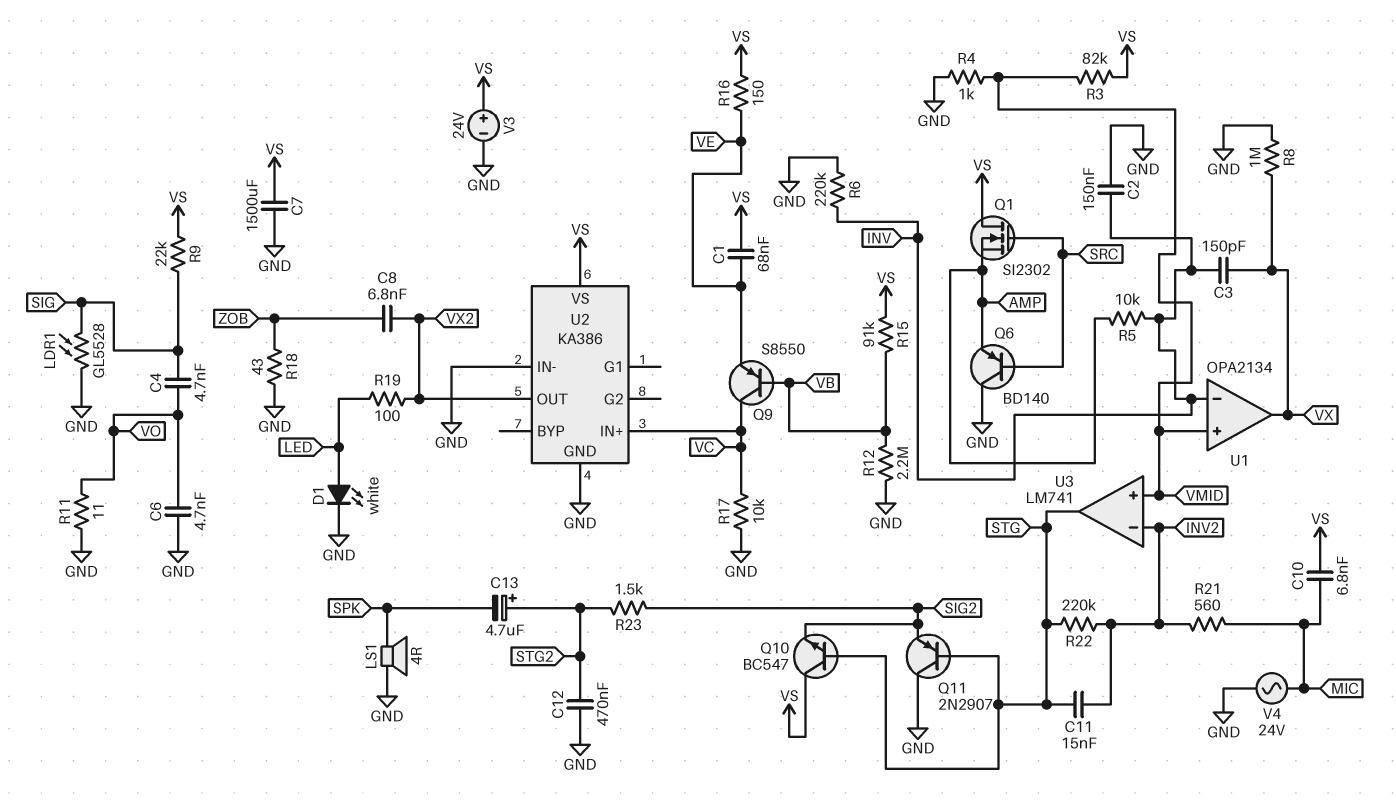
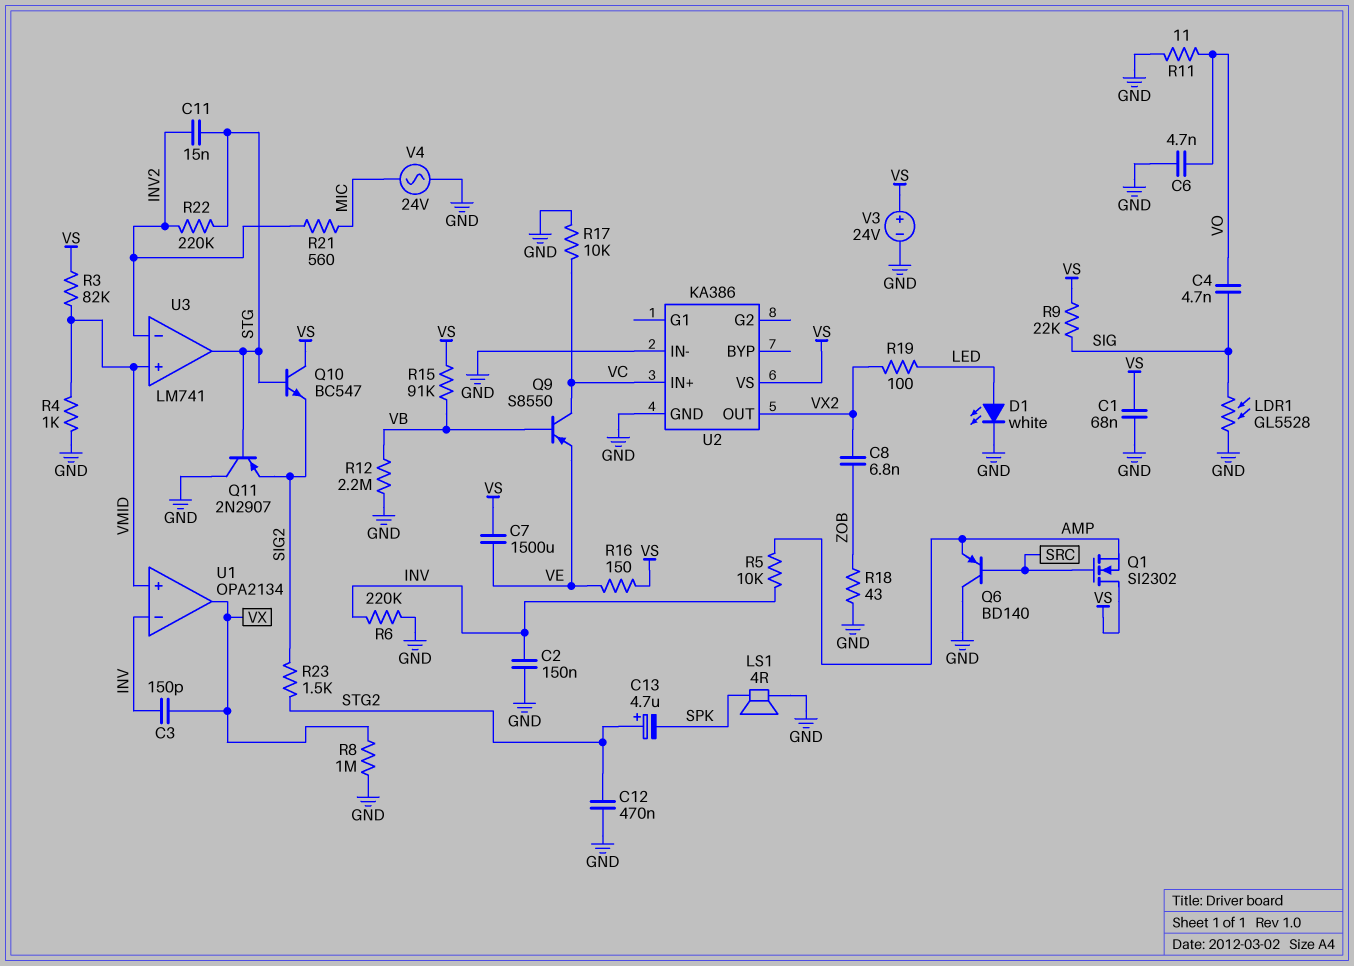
C1: 68nF (VE, VS) -> 68nF (GND, VS)
C7: 1500uF (GND, VS) -> 1500uF (VE, VS)
C10: 6.8nF (MIC, VS) -> none

